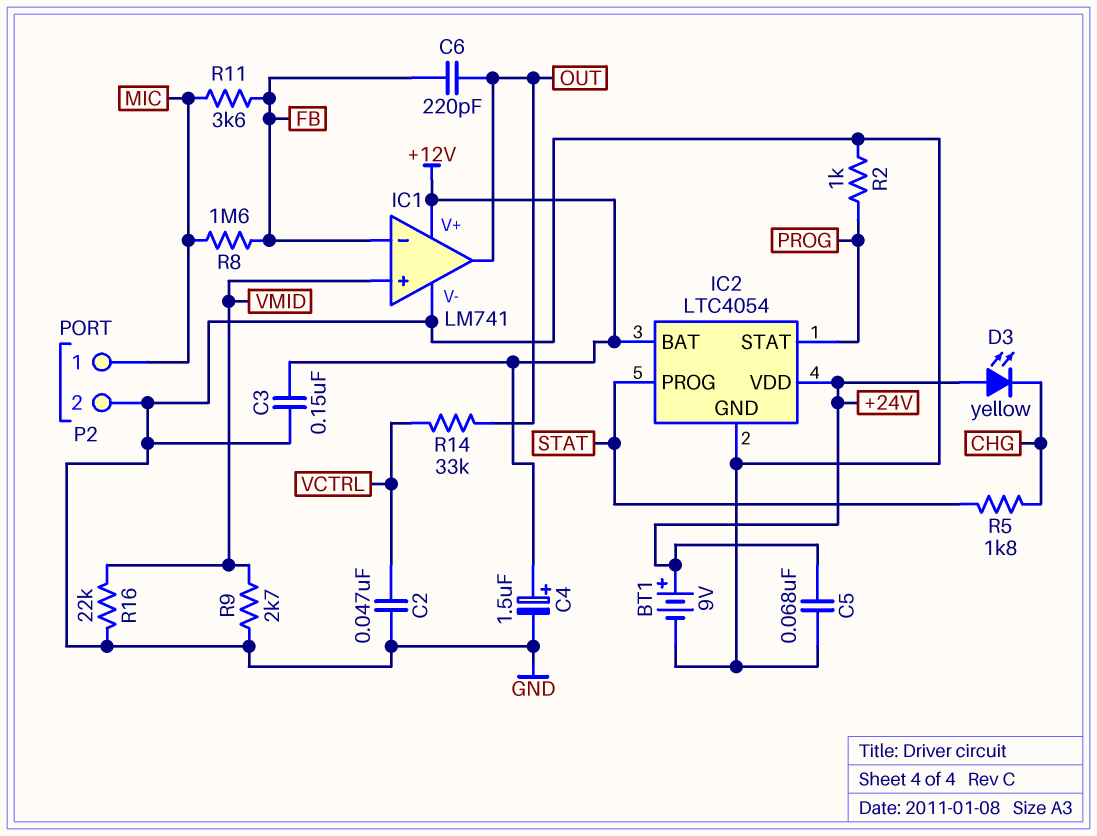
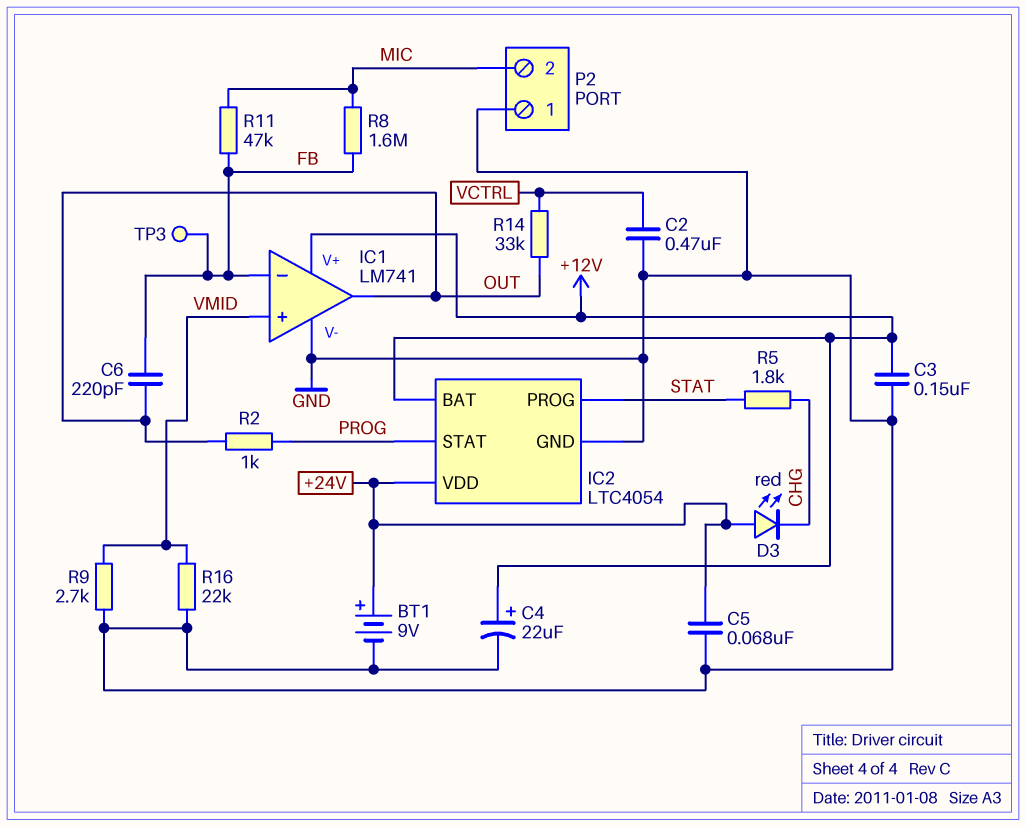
C2: 47nF (GND, VCTRL) -> 470nF (GND, VCTRL)
C4: 1.5uF (plus +12V, minus GND) -> 22uF (plus +12V, minus GND)
D3: LED yellow (A +24V, K CHG) -> LED red (A +24V, K CHG)
P2 pin 1: MIC -> GND
P2 pin 2: GND -> MIC
R2: 1k (GND, PROG) -> 1k (OUT, PROG)
R11: 3.6k (FB, MIC) -> 47k (FB, MIC)
TP3: none -> test point (FB)

